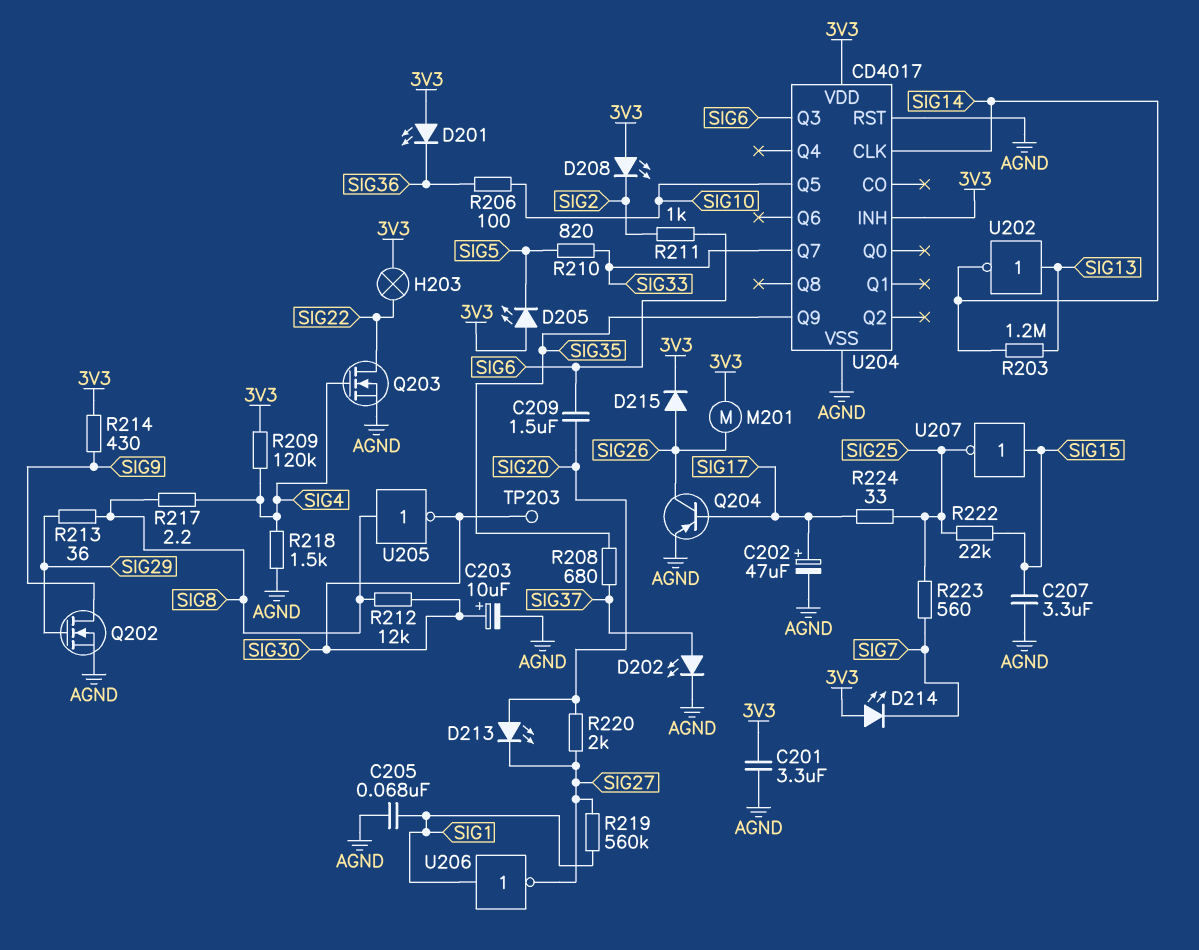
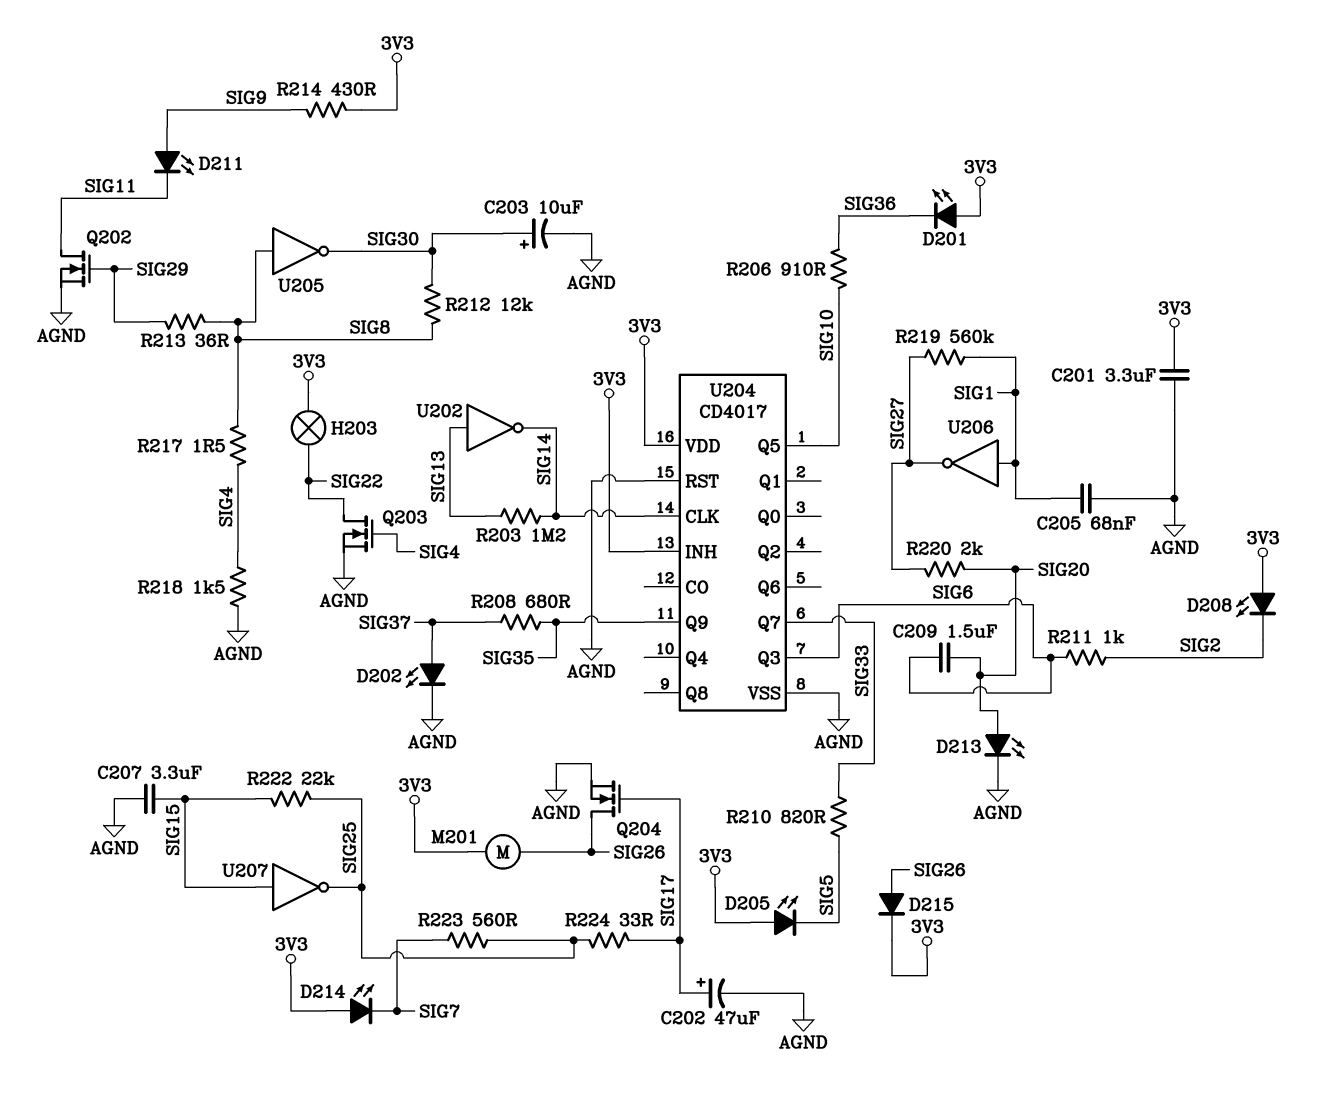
D211: none -> LED (A SIG9, K SIG11)
D213: LED (A SIG20, K SIG27) -> LED (A SIG20, K AGND)
Q202: NMOS (G SIG29, D SIG9, S AGND) -> NMOS (G SIG29, D SIG11, S AGND)
Q204: PNP (B SIG17, C SIG26, E AGND) -> NMOS (G SIG17, D SIG26, S AGND)
R206: 100 (SIG10, SIG36) -> 910 (SIG10, SIG36)
R209: 120k (3V3, SIG4) -> none
R217: 2.2 (SIG4, SIG8) -> 1.5 (SIG4, SIG8)
TP203: test point (SIG30) -> none

